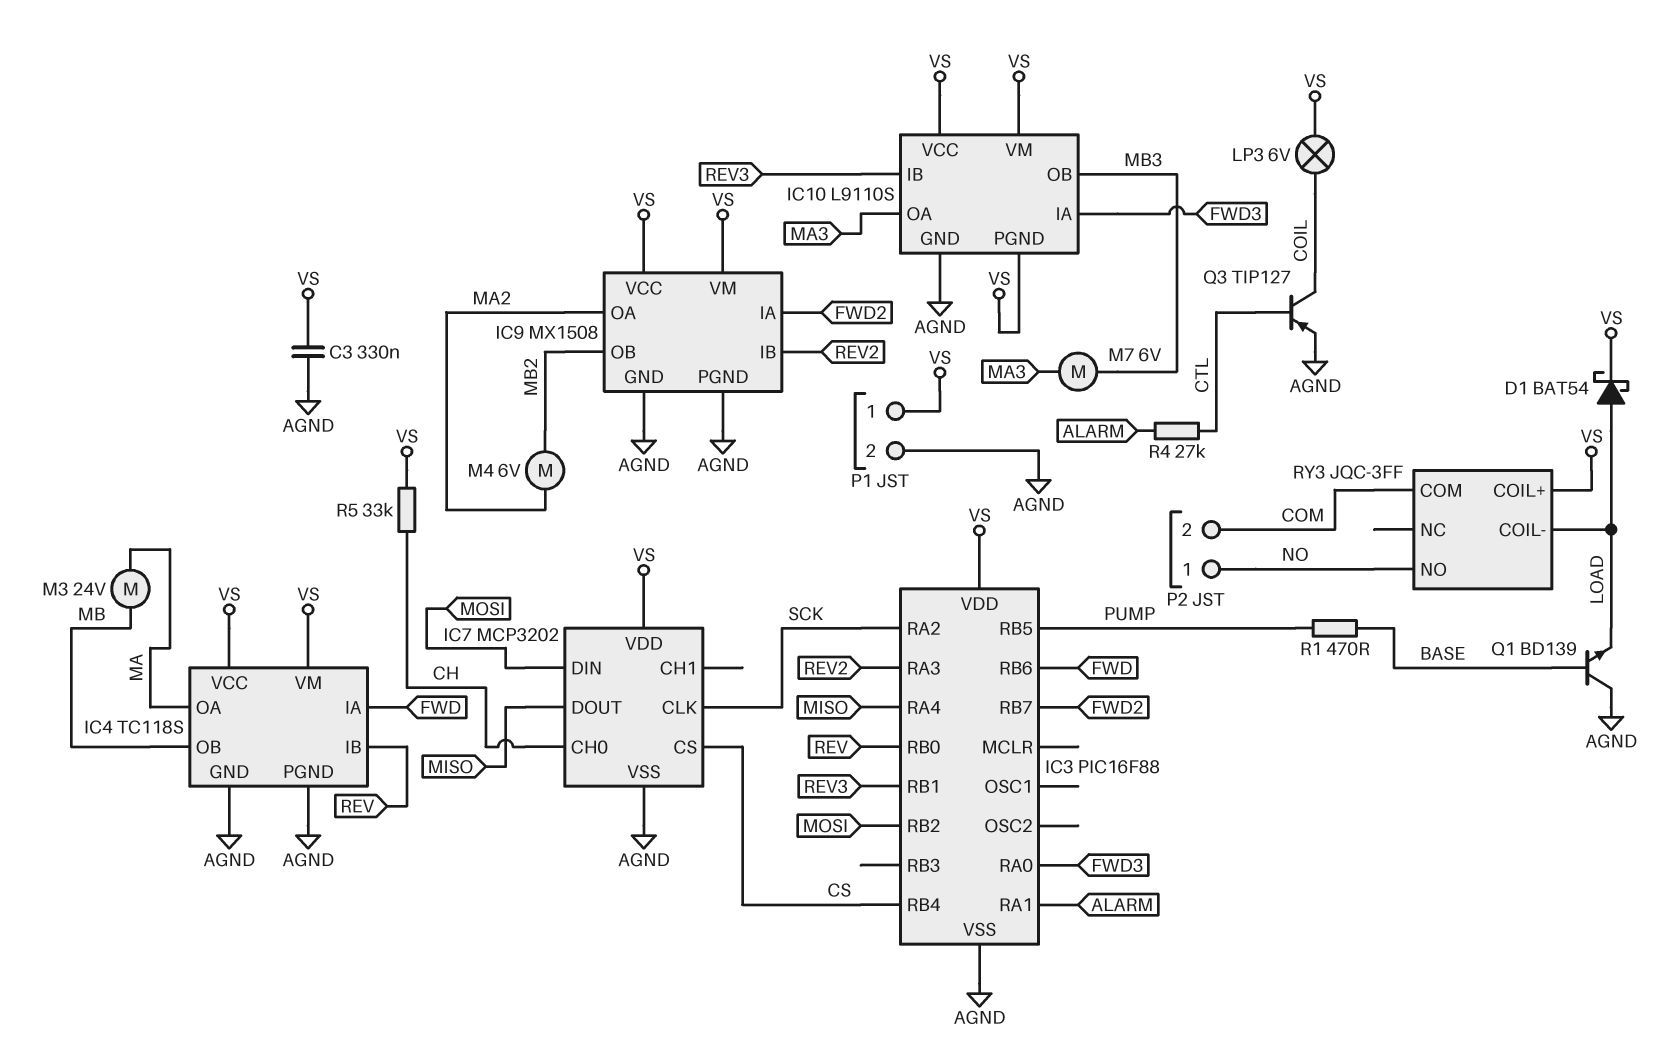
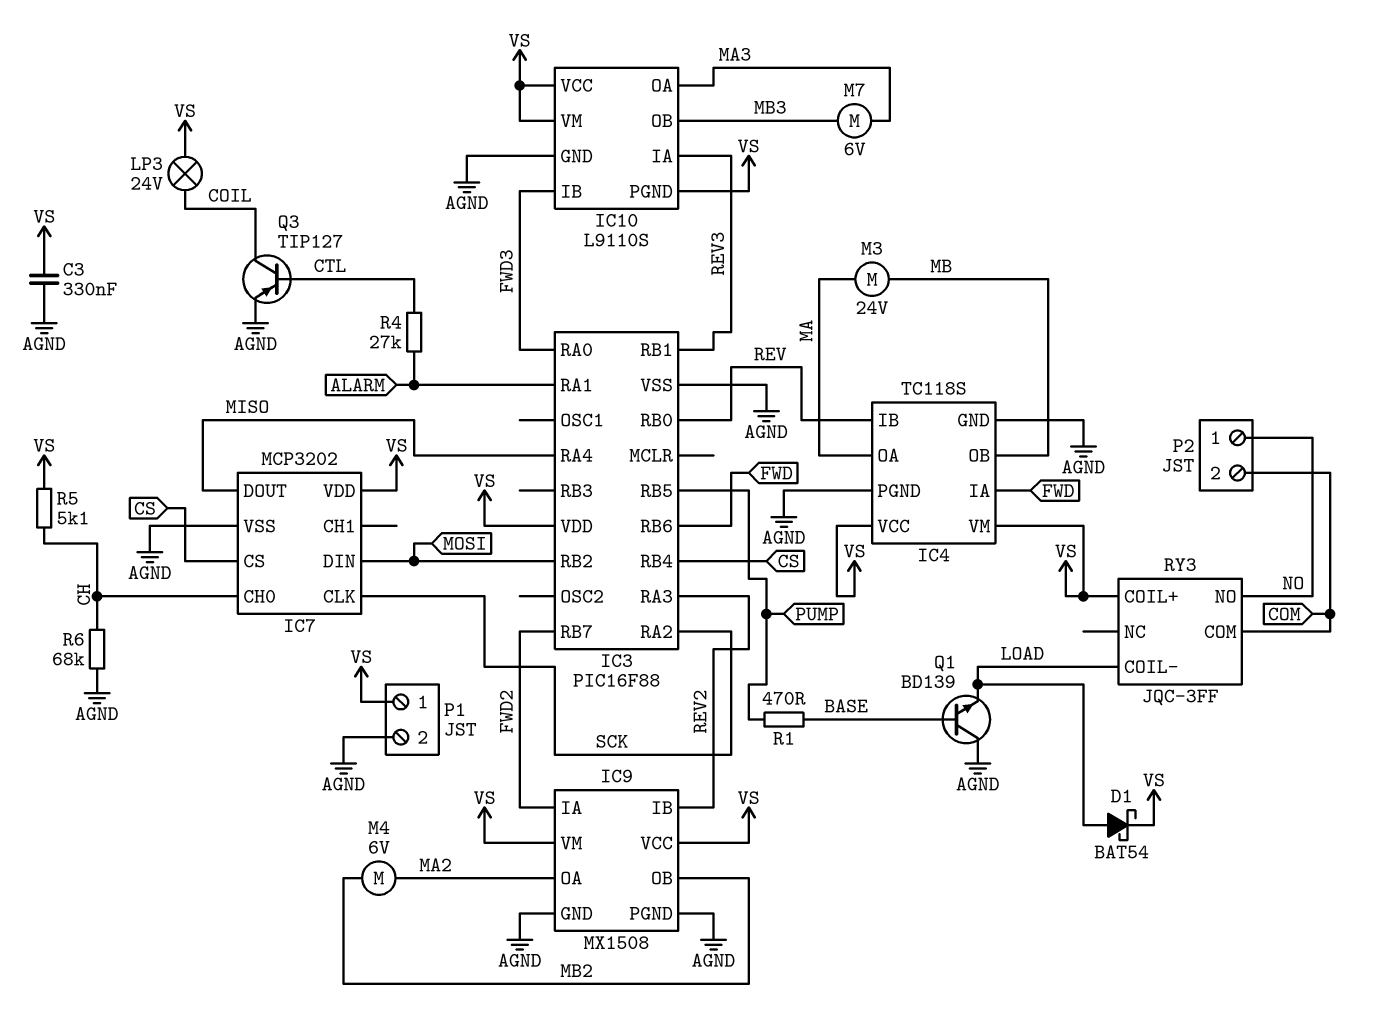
IC10 pin IA: FWD3 -> REV3
IC10 pin IB: REV3 -> FWD3
LP3: lamp 6V (COIL, VS) -> lamp 24V (COIL, VS)
R5: 33k (CH, VS) -> 5.1k (CH, VS)
R6: none -> 68k (AGND, CH)

